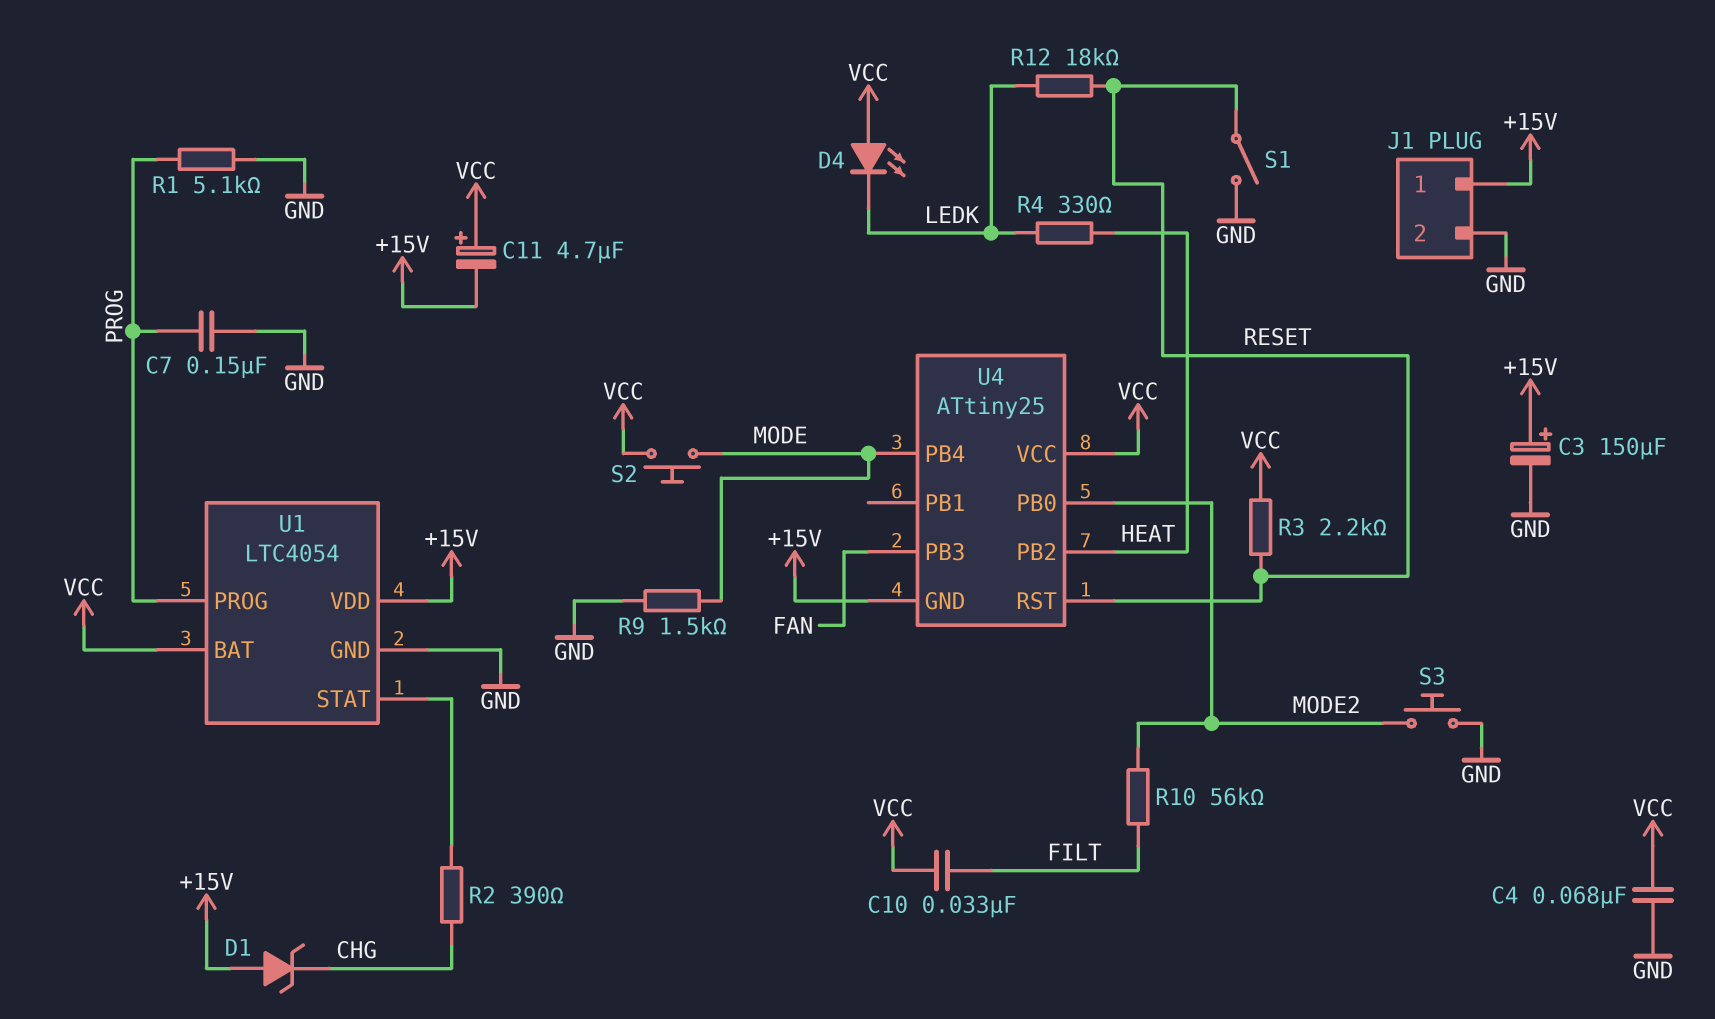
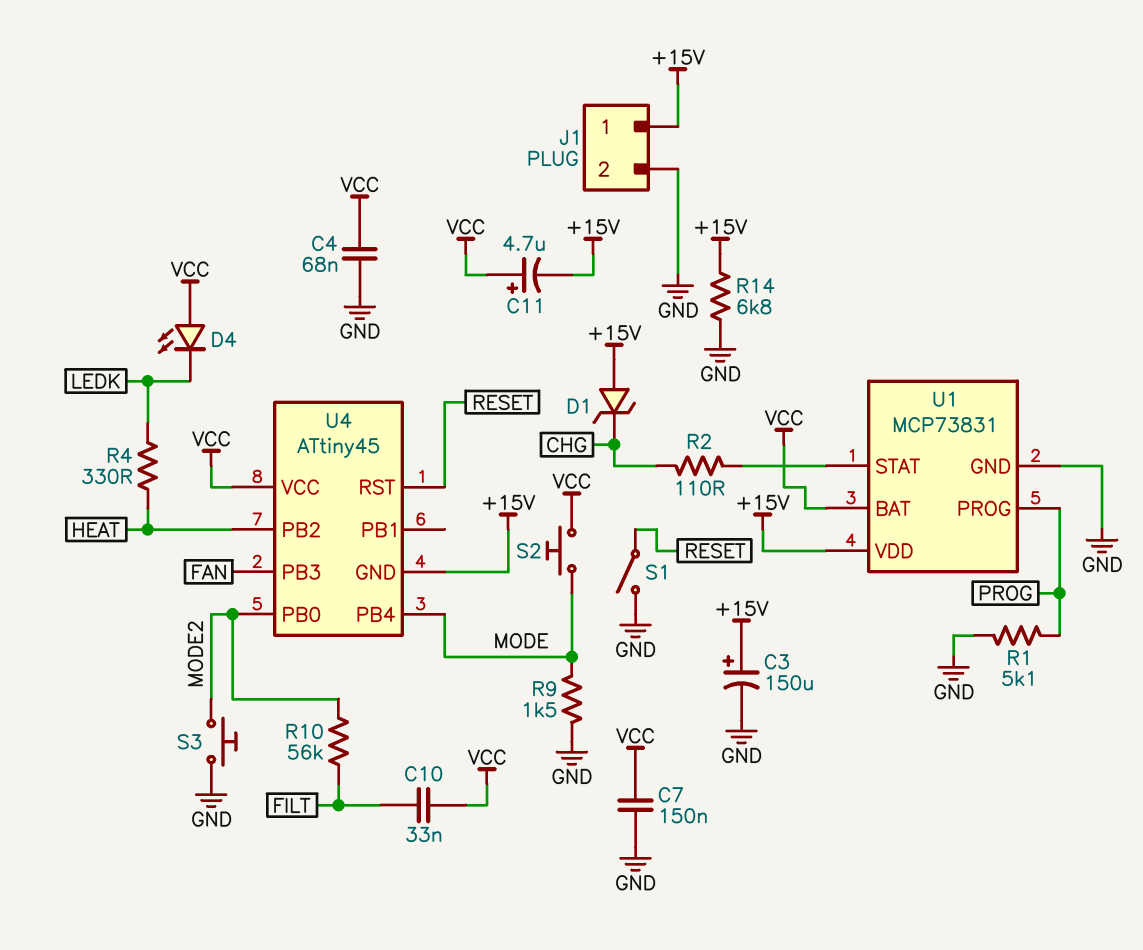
C7: 150nF (GND, PROG) -> 150nF (GND, VCC)
R2: 390 (CHG, U1/STAT) -> 110 (CHG, U1/STAT)
R3: 2.2k (RESET, VCC) -> none
R12: 18k (LEDK, RESET) -> none
R14: none -> 6.8k (+15V, GND)
U1: LTC4054 -> MCP73831
U4: ATtiny25 -> ATtiny45

